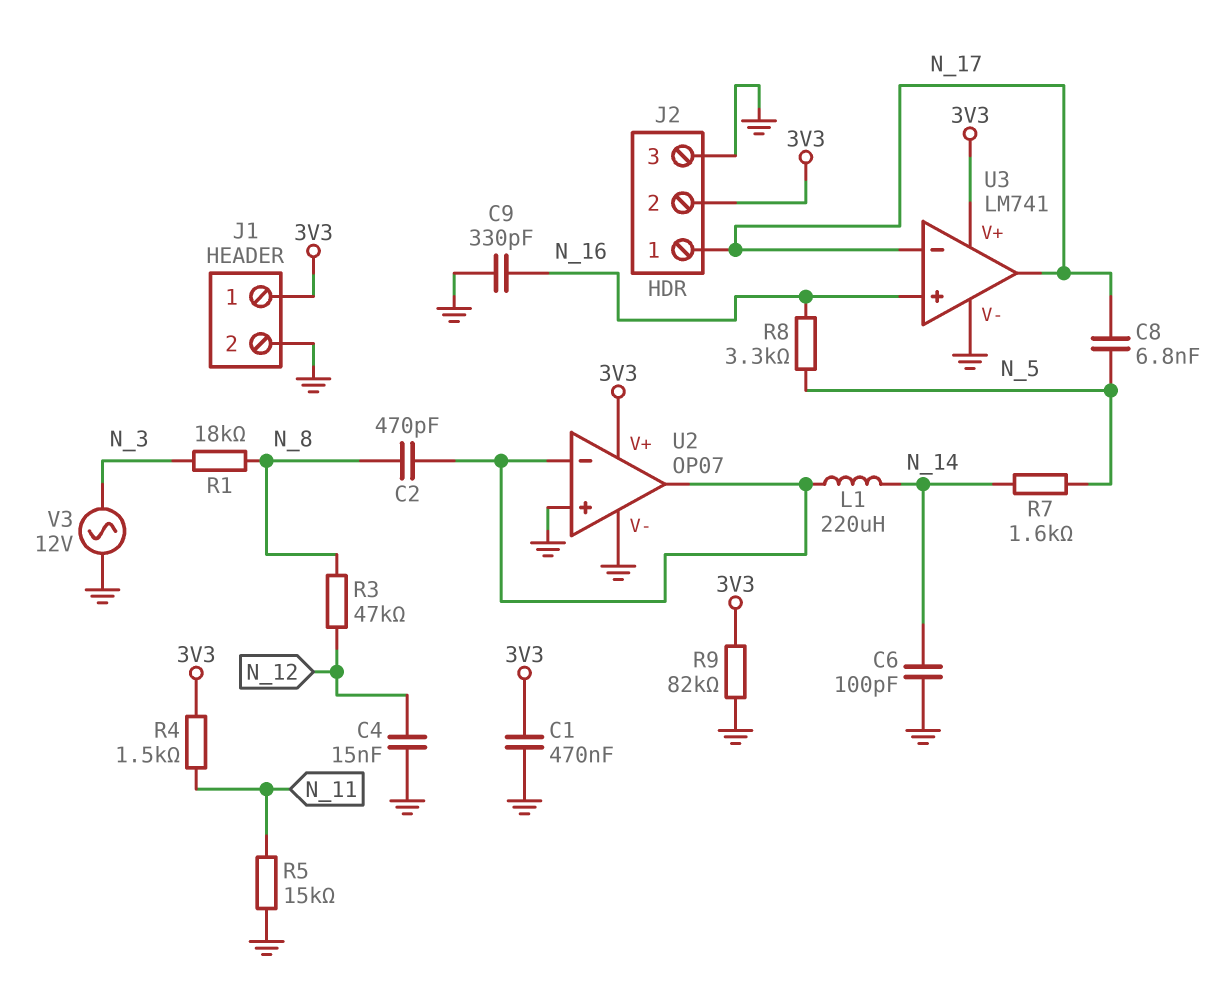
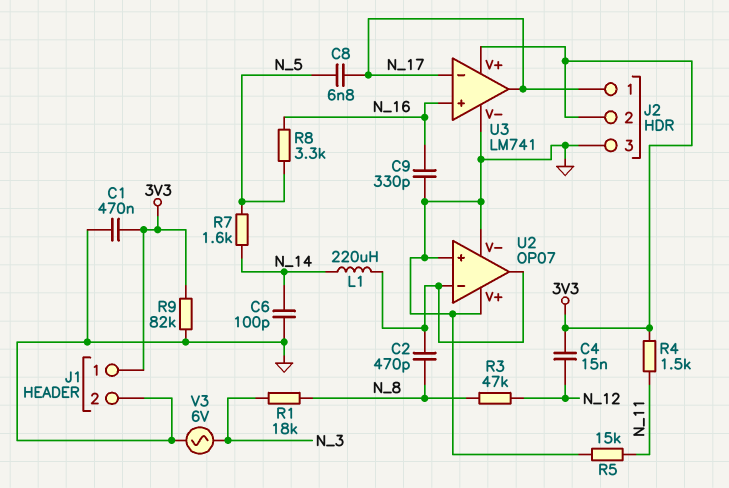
C4: 15nF (GND, N_12) -> 15nF (3V3, N_12)
U2 pin V+: 3V3 -> GND
V3: AC 12V (GND, N_3) -> AC 6V (GND, N_3)

